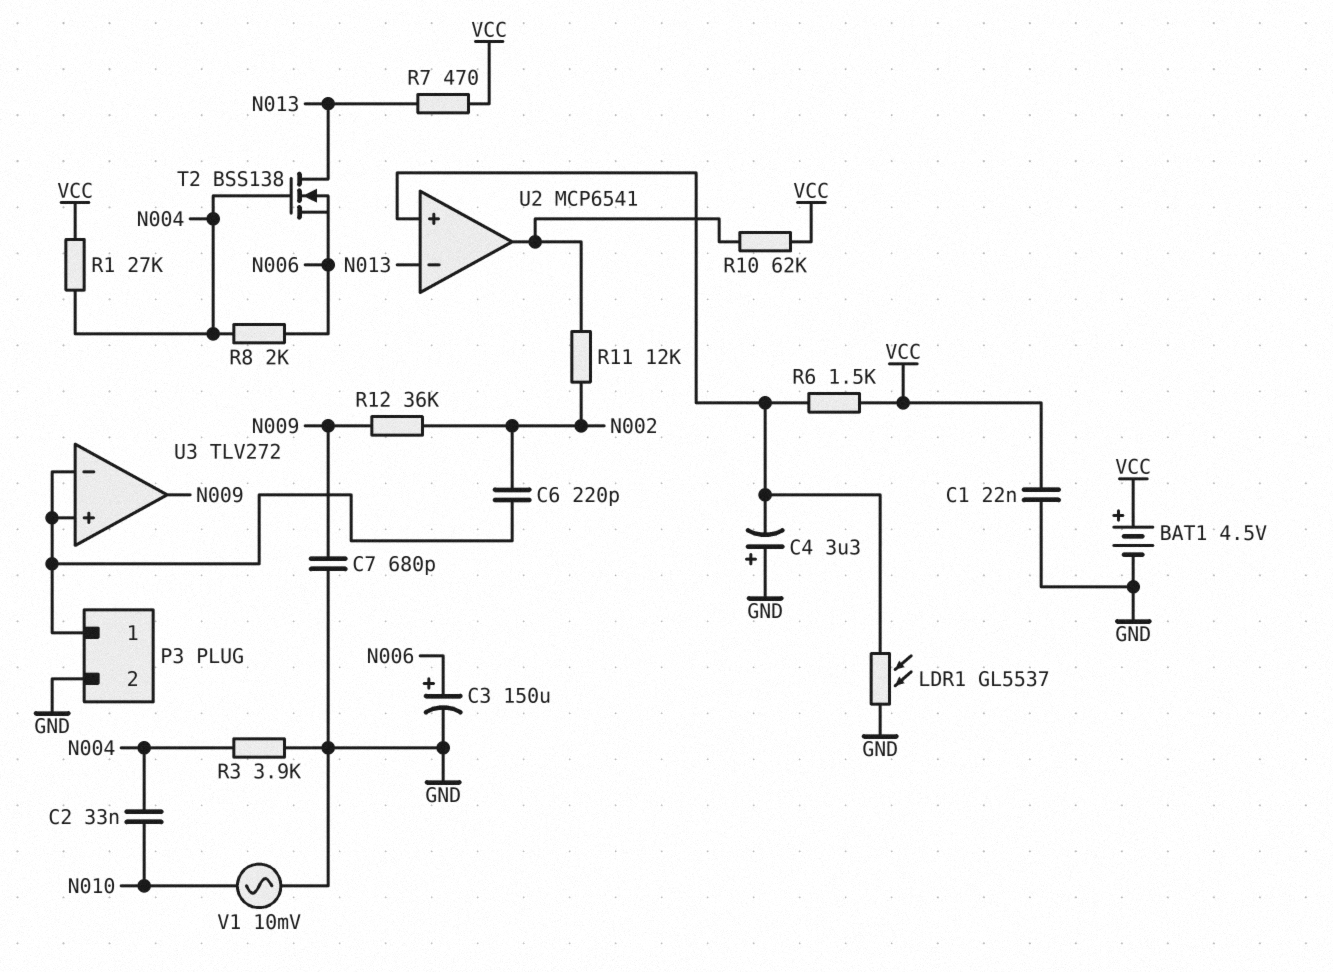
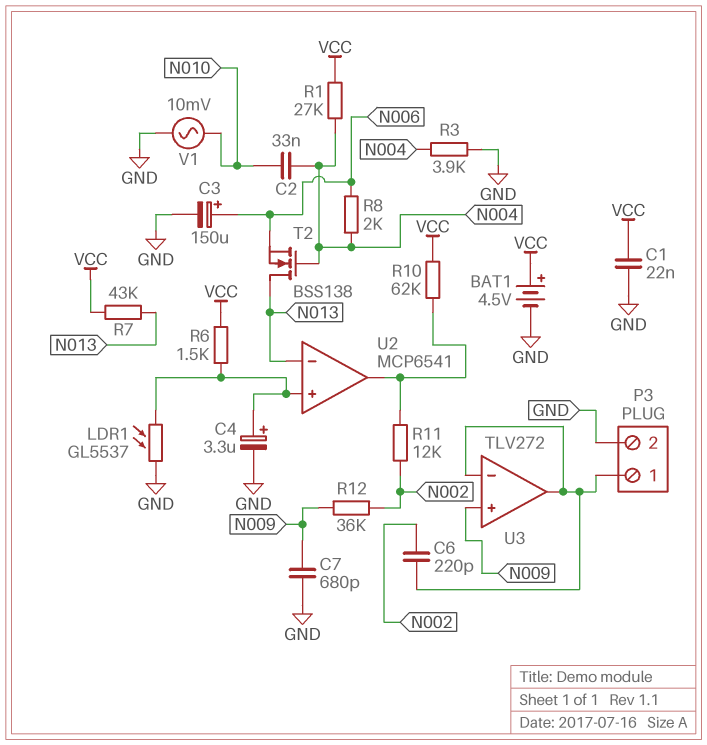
C4: 3.3uF (plus GND, minus U2/in+) -> 3.3uF (plus U2/in+, minus GND)
R7: 470 (N013, VCC) -> 43k (N013, VCC)
U3 pin in+: P3/1 -> N009
U3 pin out: N009 -> P3/1

